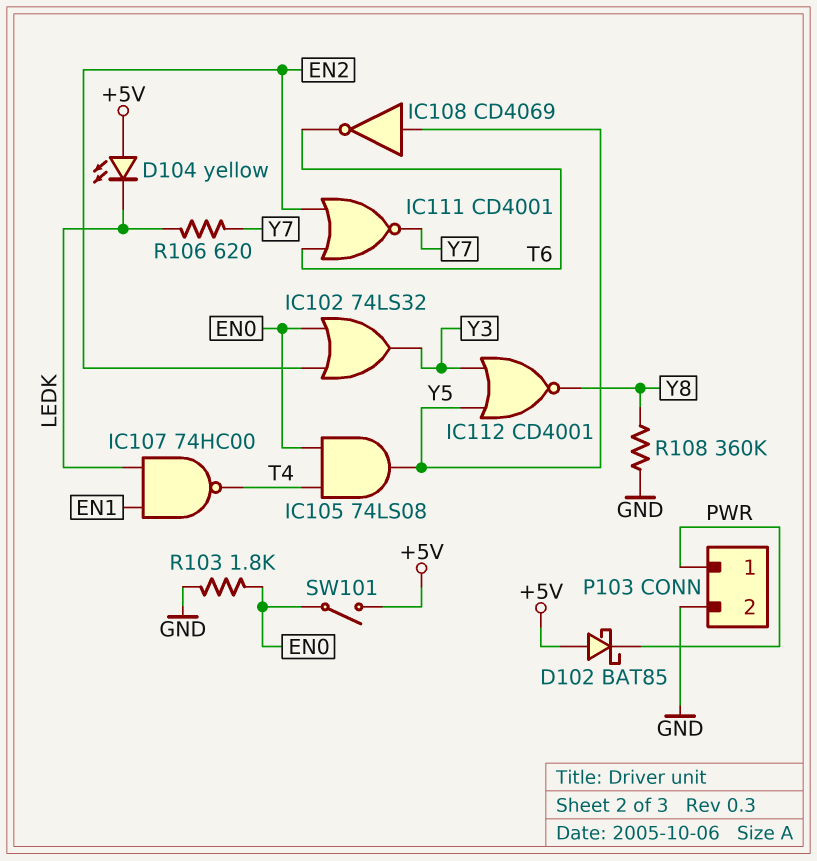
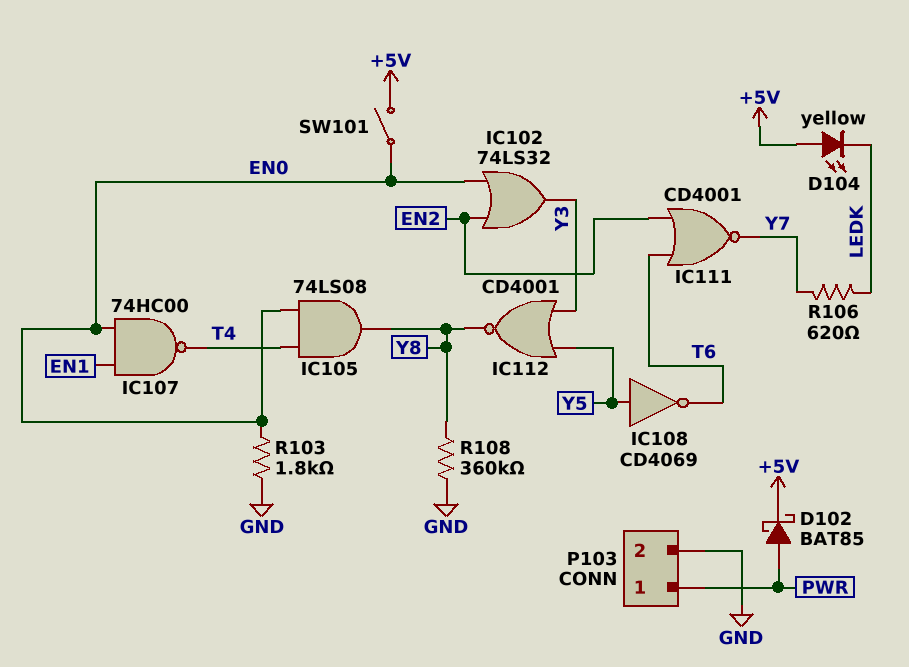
D102: schottky BAT85 (A +5V, K PWR) -> schottky BAT85 (A PWR, K +5V)
IC105: AND 74LS08 (in EN0, in T4, out Y5) -> AND 74LS08 (in EN0, in T4, out Y8)
IC107: NAND 74HC00 (in EN1, in LEDK, out T4) -> NAND 74HC00 (in EN0, in EN1, out T4)

